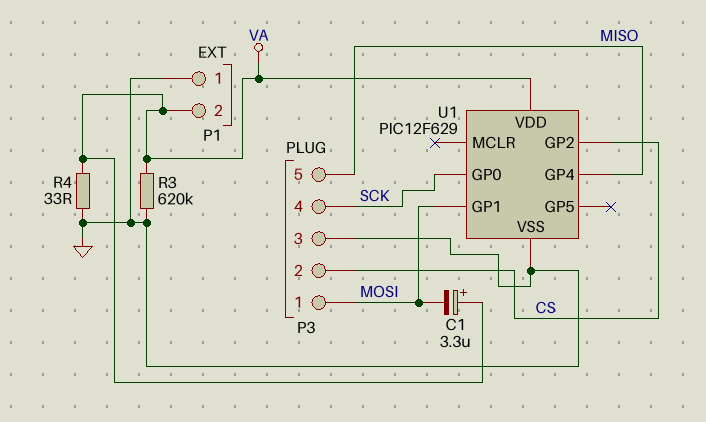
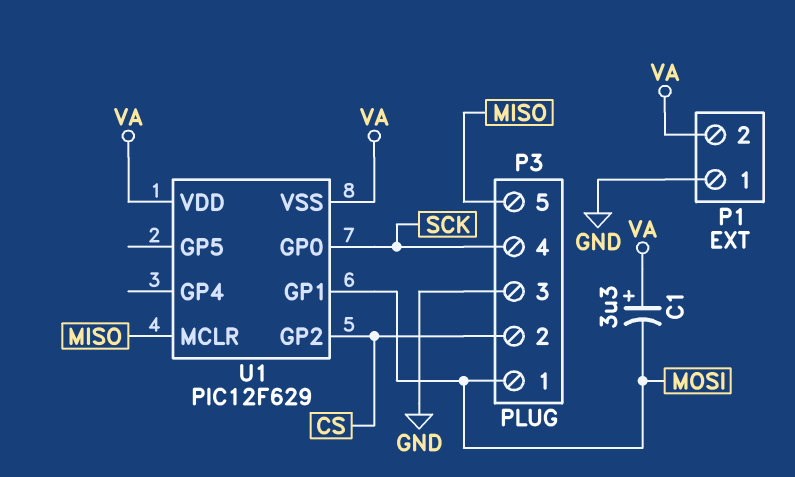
R3: 620k (GND, VA) -> none
R4: 33 (GND, VA) -> none
U1 pin GP4: MISO -> none
U1 pin MCLR: none -> MISO
U1 pin VSS: GND -> VA

